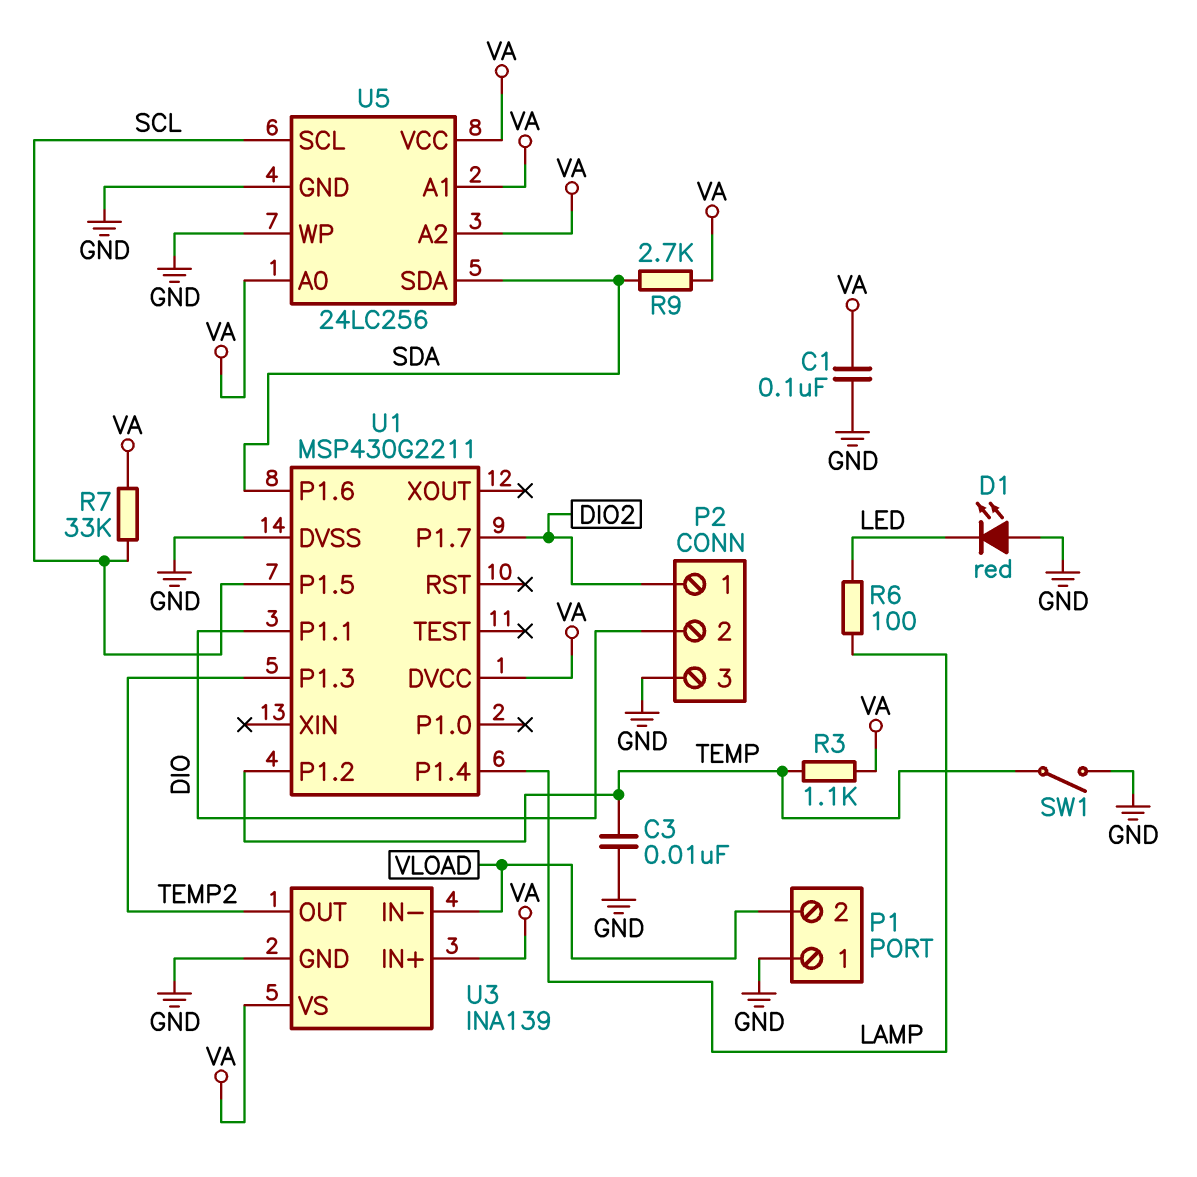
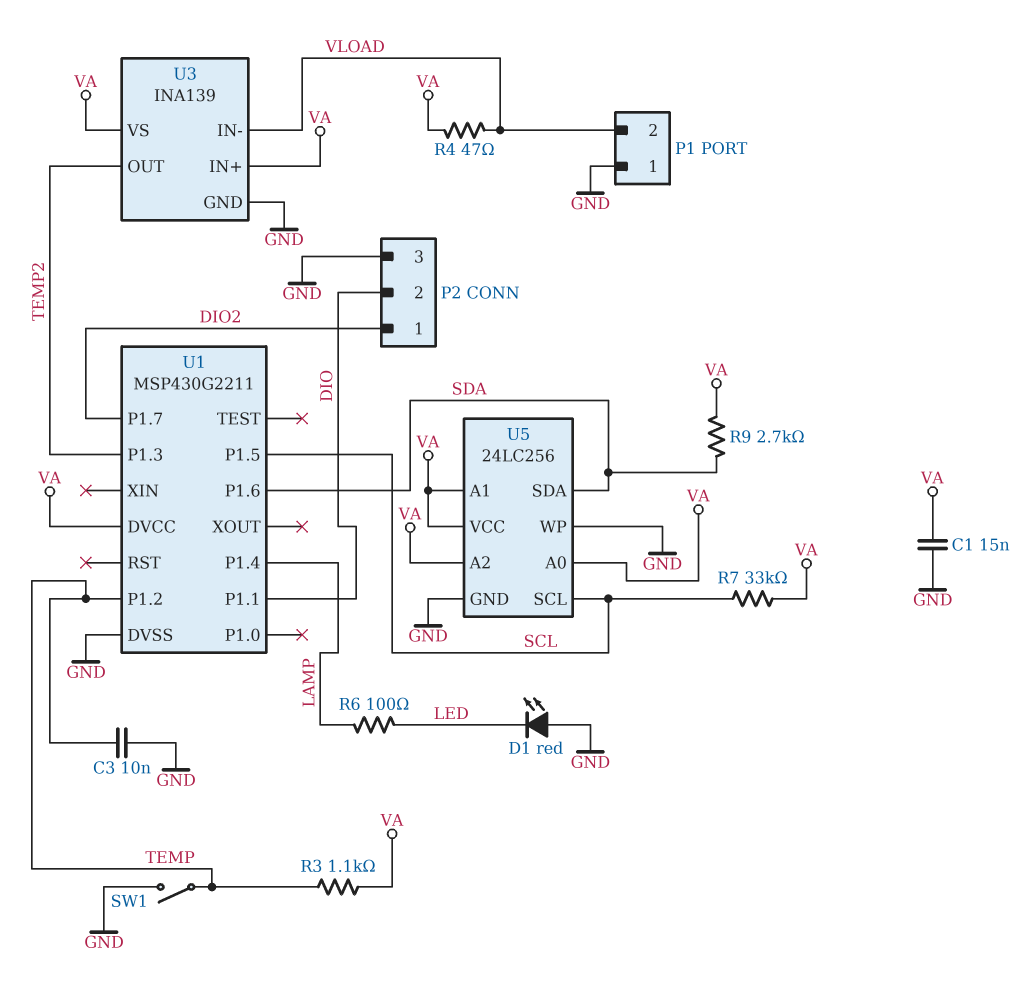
C1: 100nF (GND, VA) -> 15nF (GND, VA)
R4: none -> 47 (VA, VLOAD)

